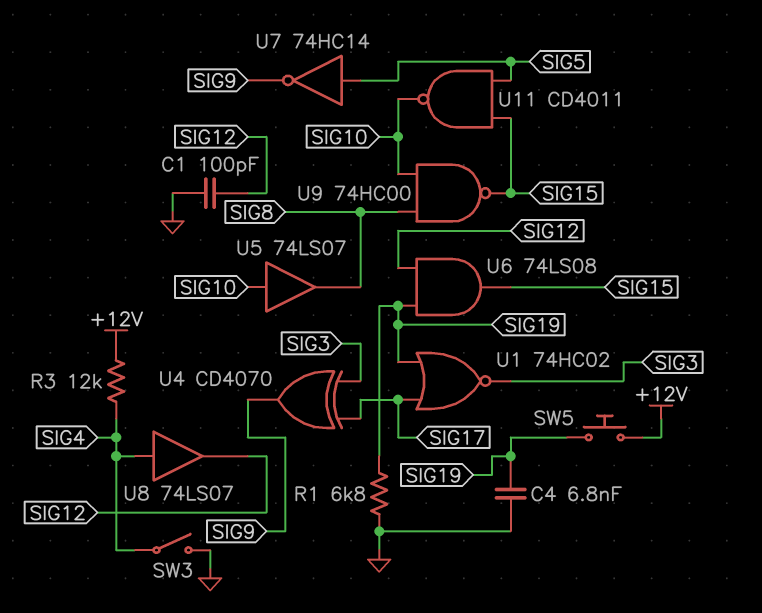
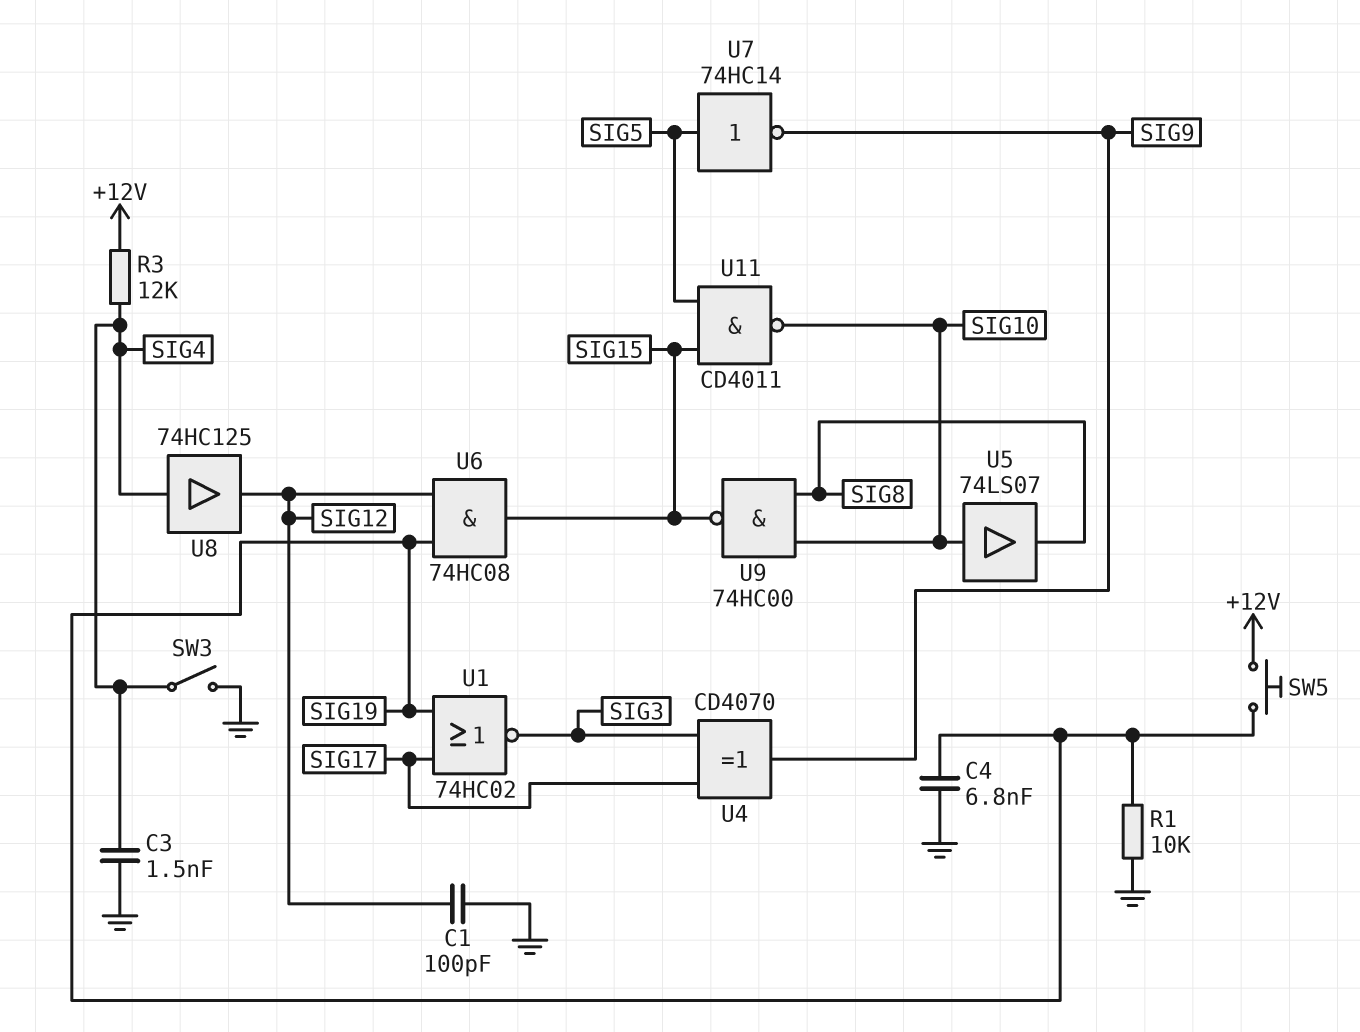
C3: none -> 1.5nF (GND, SIG4)
R1: 6.8k (GND, SIG19) -> 10k (GND, SIG19)
U6: AND 74LS08 (in SIG12, in SIG19, out SIG15) -> AND 74HC08 (in SIG12, in SIG19, out SIG15)
U8: buffer 74LS07 (in SIG4, out SIG12) -> buffer 74HC125 (in SIG4, out SIG12)

